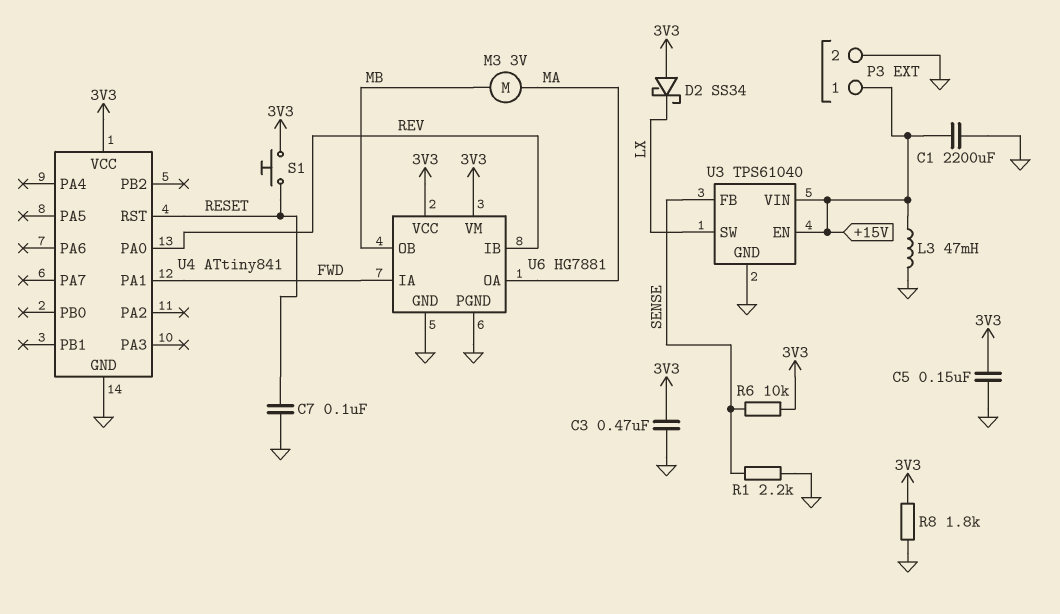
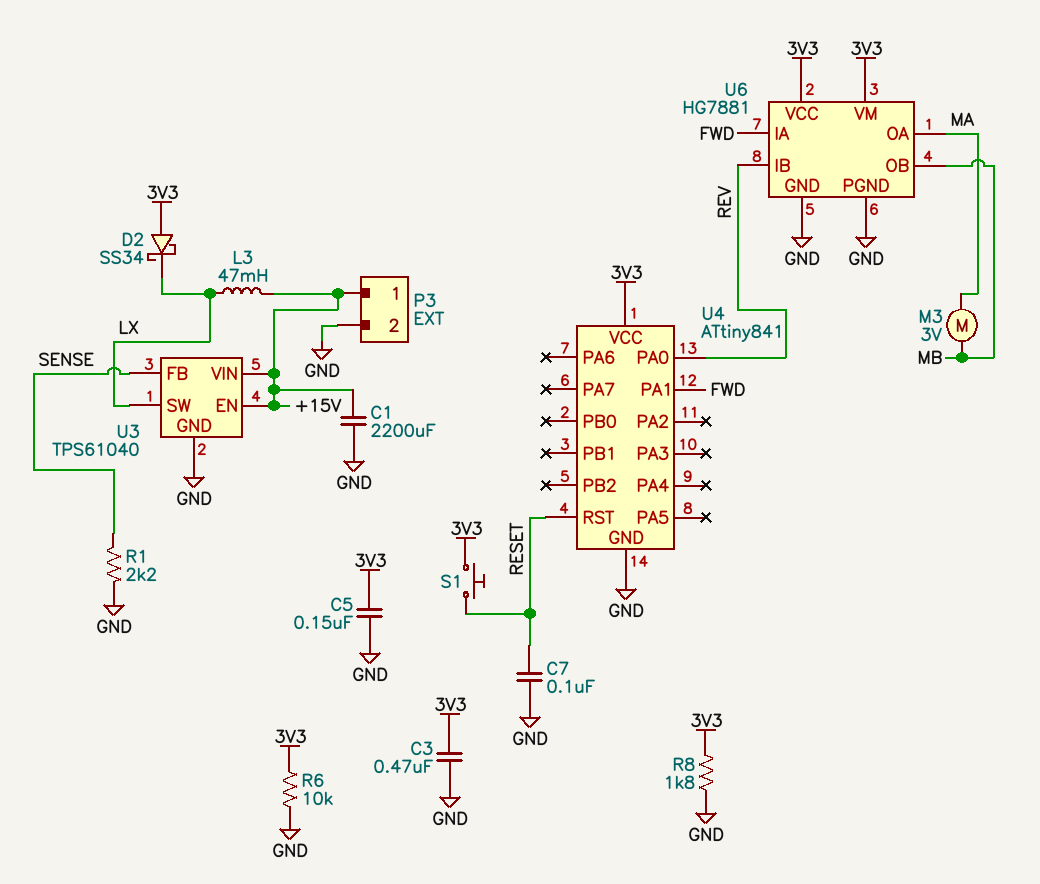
L3: 47mH (+15V, GND) -> 47mH (+15V, LX)
R6: 10k (3V3, SENSE) -> 10k (3V3, GND)

